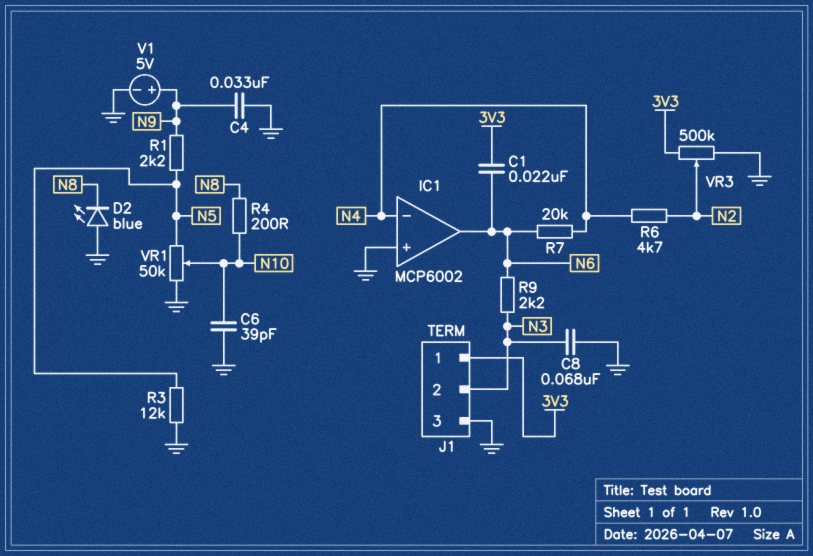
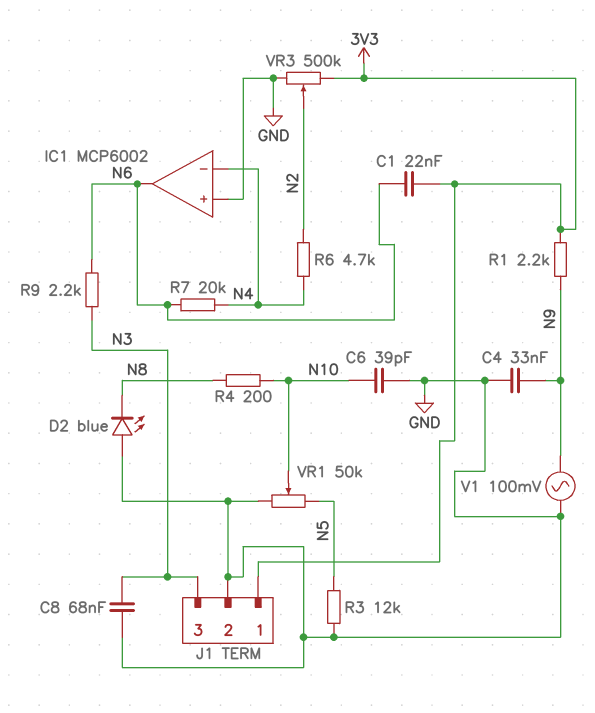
J1 pin 2: N3 -> GND
J1 pin 3: GND -> N3
R1: 2.2k (N5, N9) -> 2.2k (3V3, N9)
V1: 5V (plus N9, minus GND) -> AC 100mV (GND, N9)

